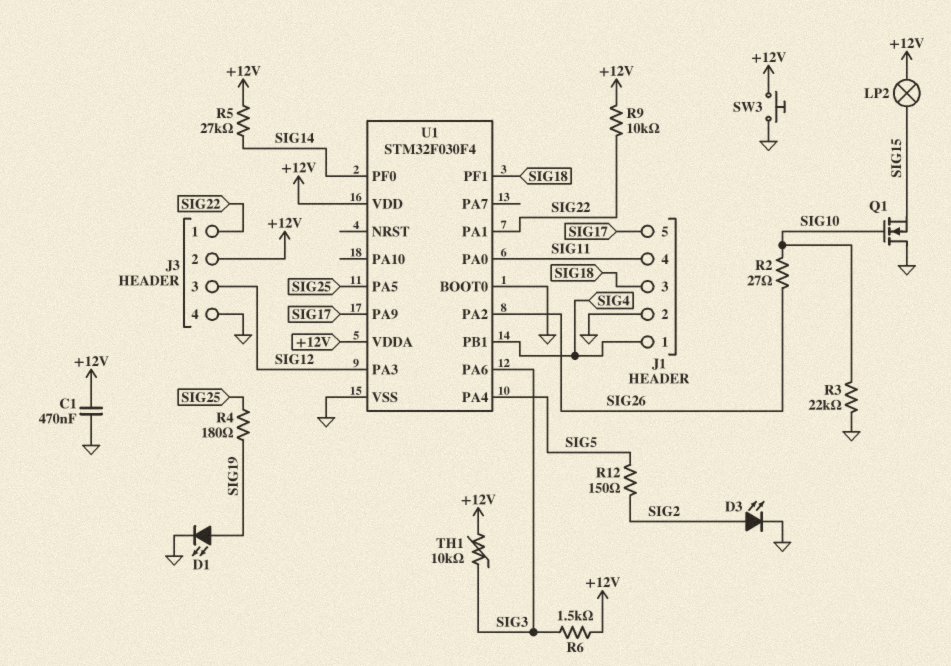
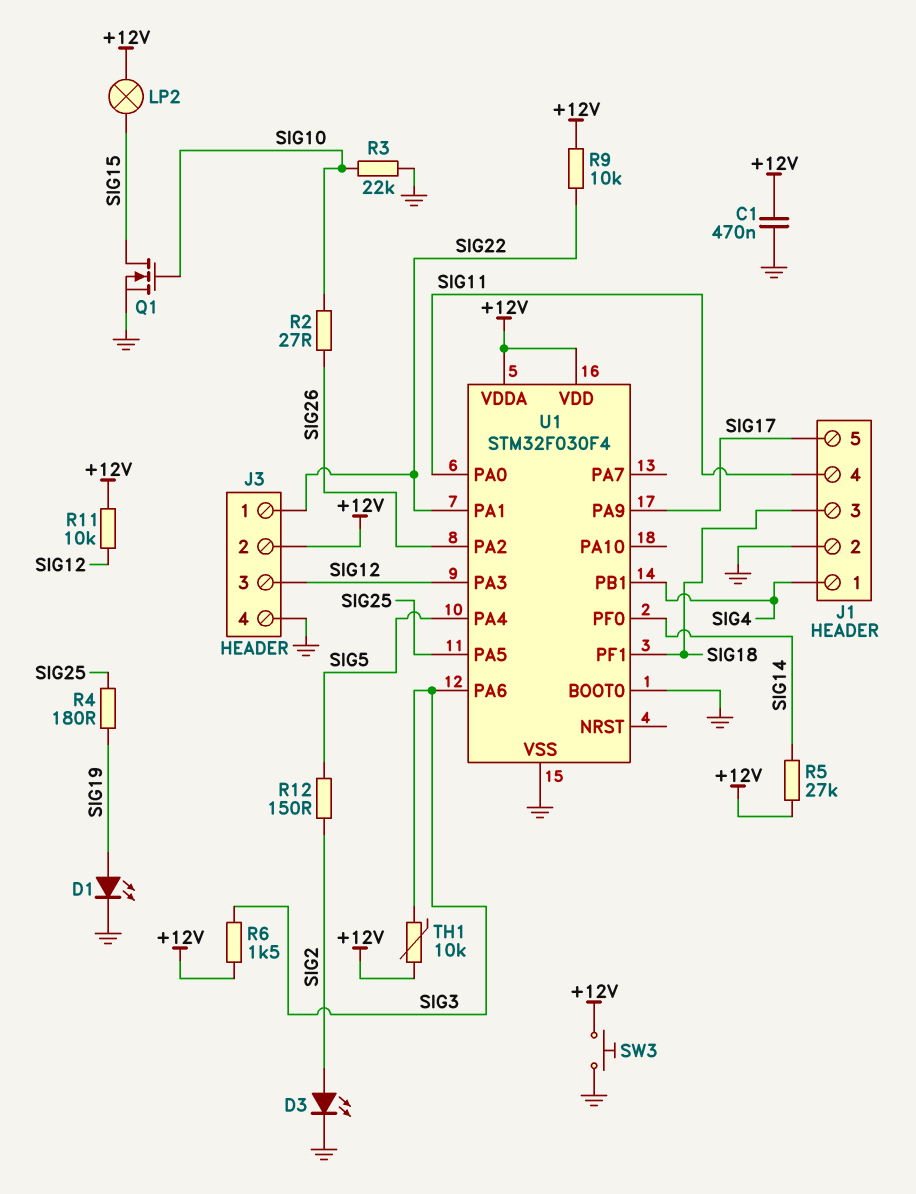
Q1: NMOS (G SIG10, D GND, S SIG15) -> NMOS (G SIG10, D SIG15, S GND)
R11: none -> 10k (+12V, SIG12)

